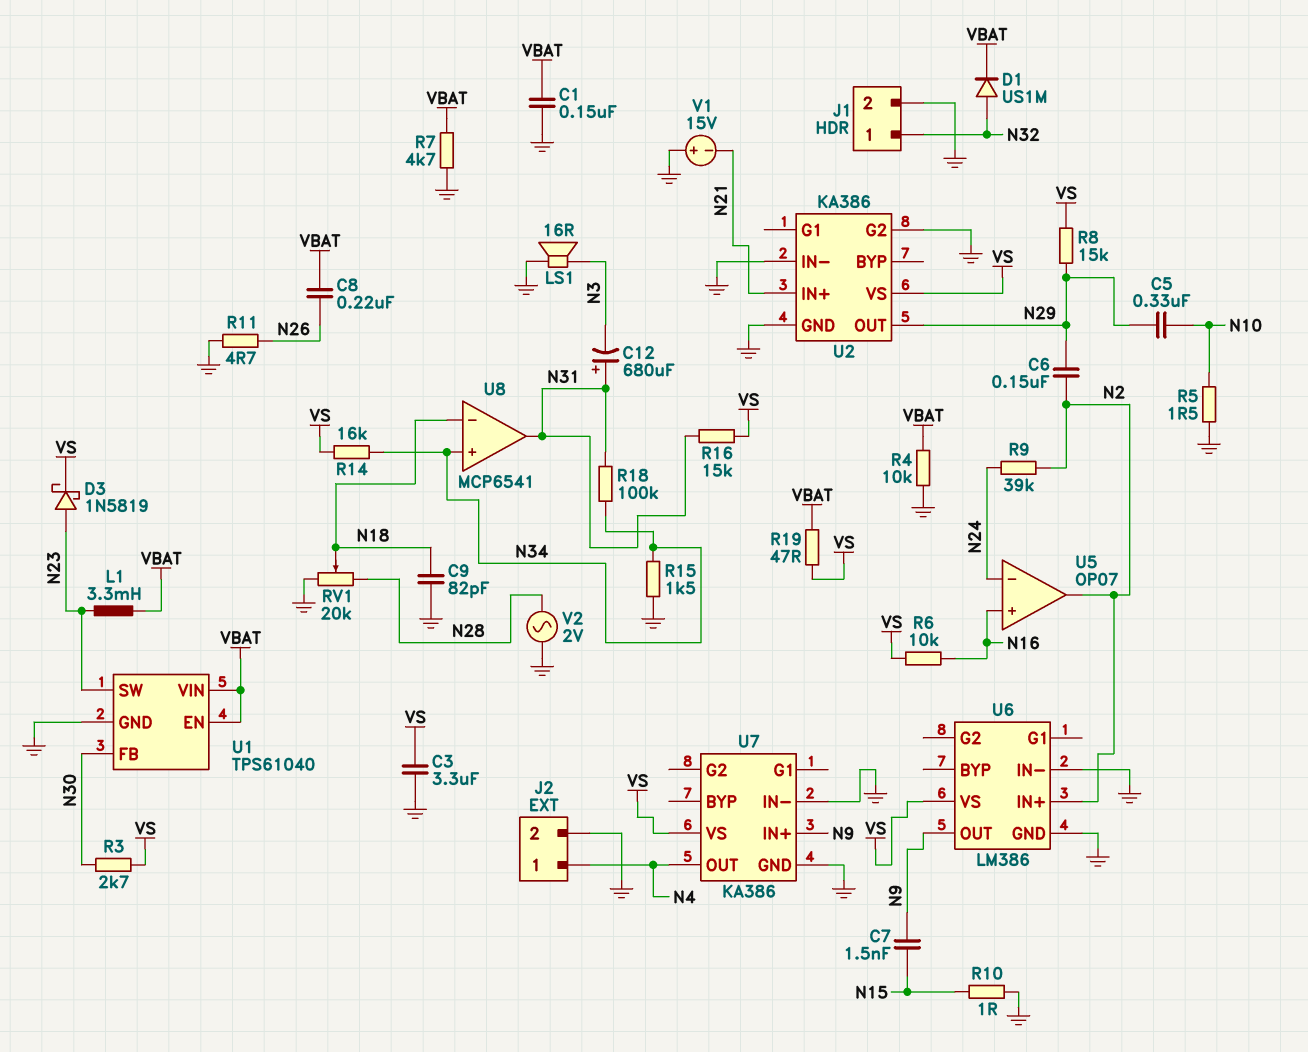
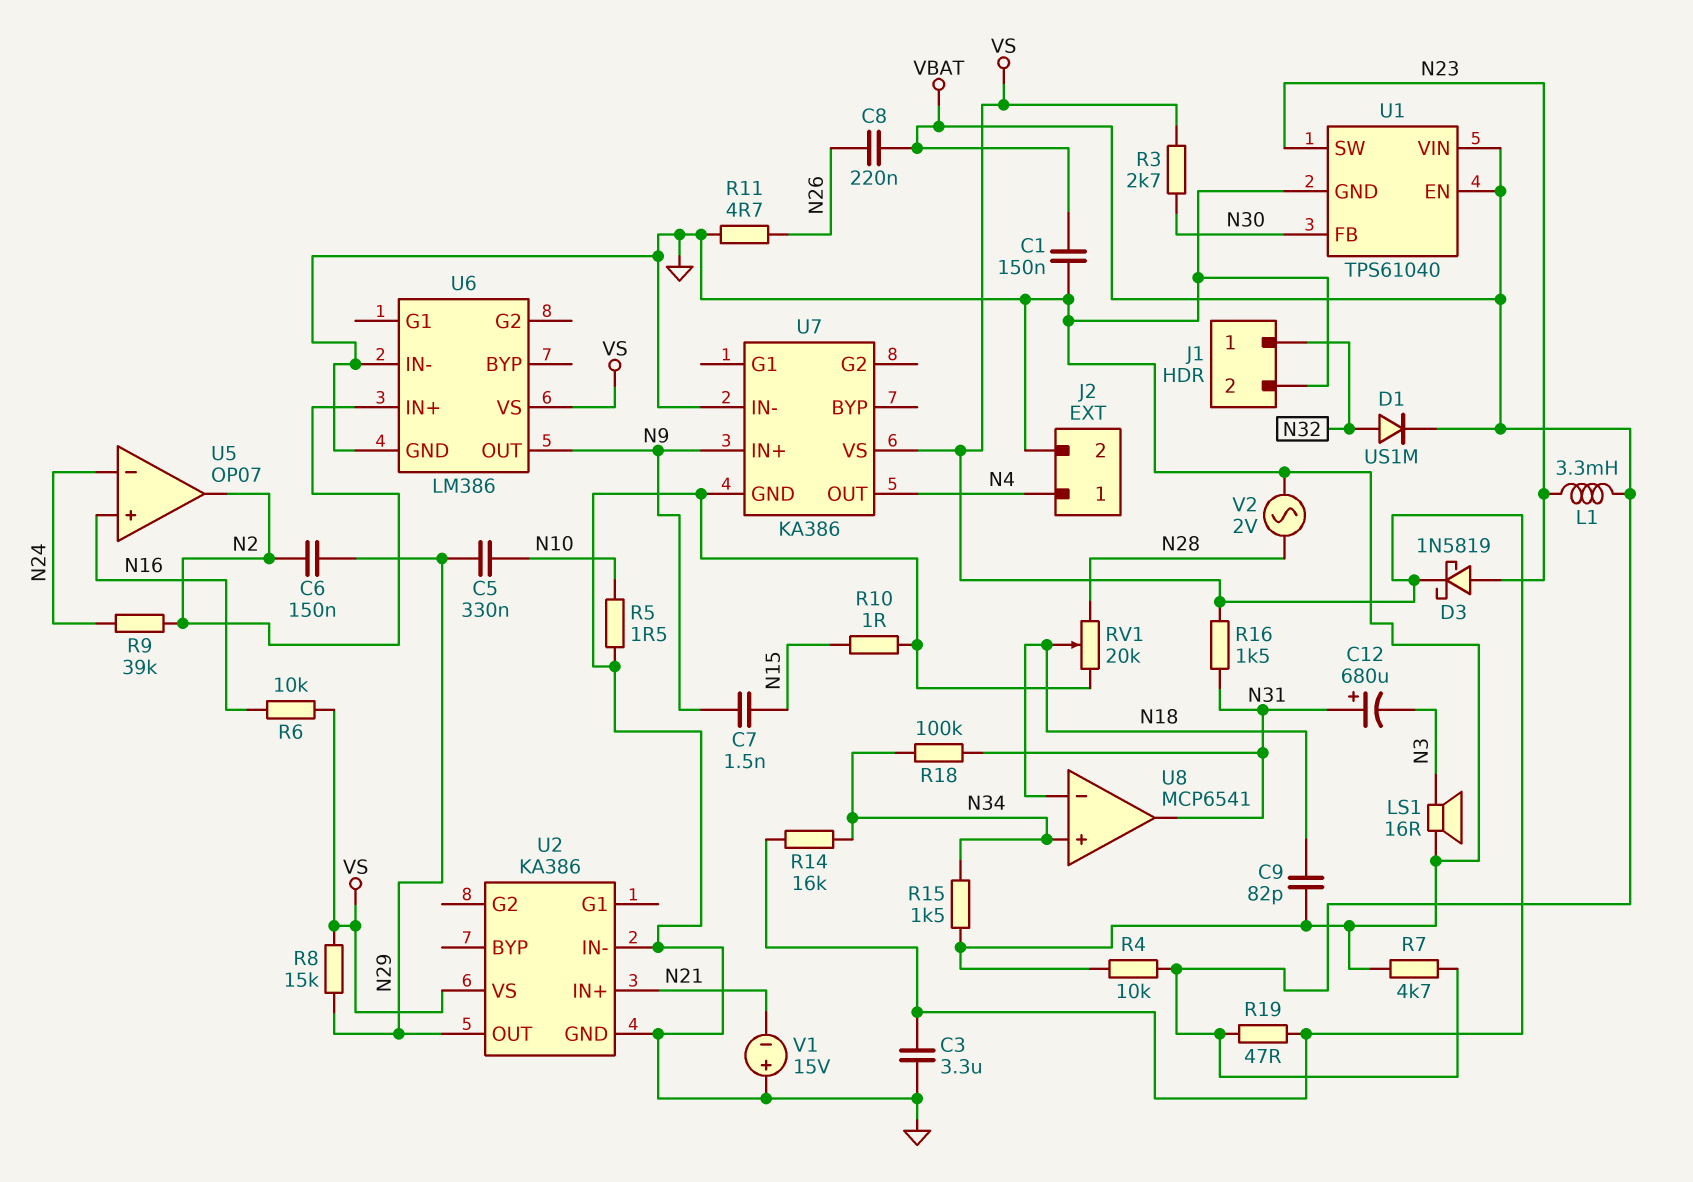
R16: 15k (N31, VS) -> 1.5k (N31, VS)
U2 pin G2: GND -> none

